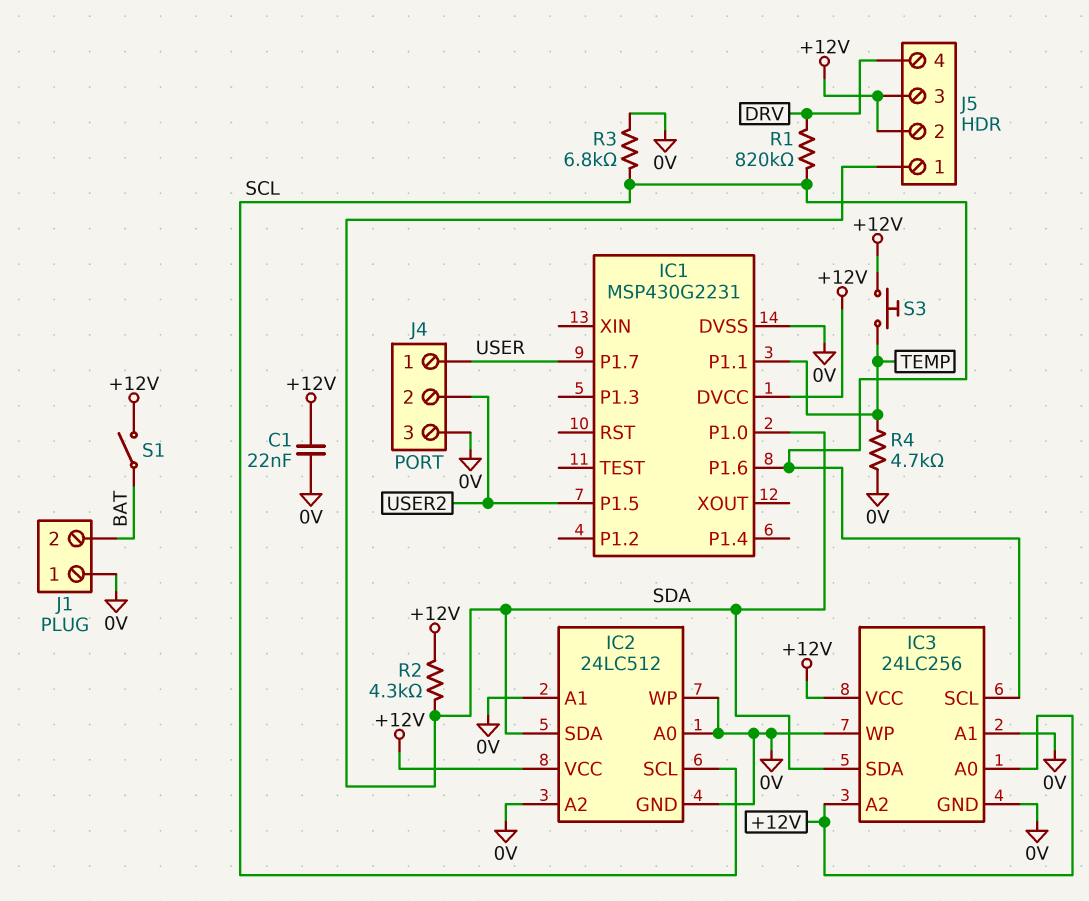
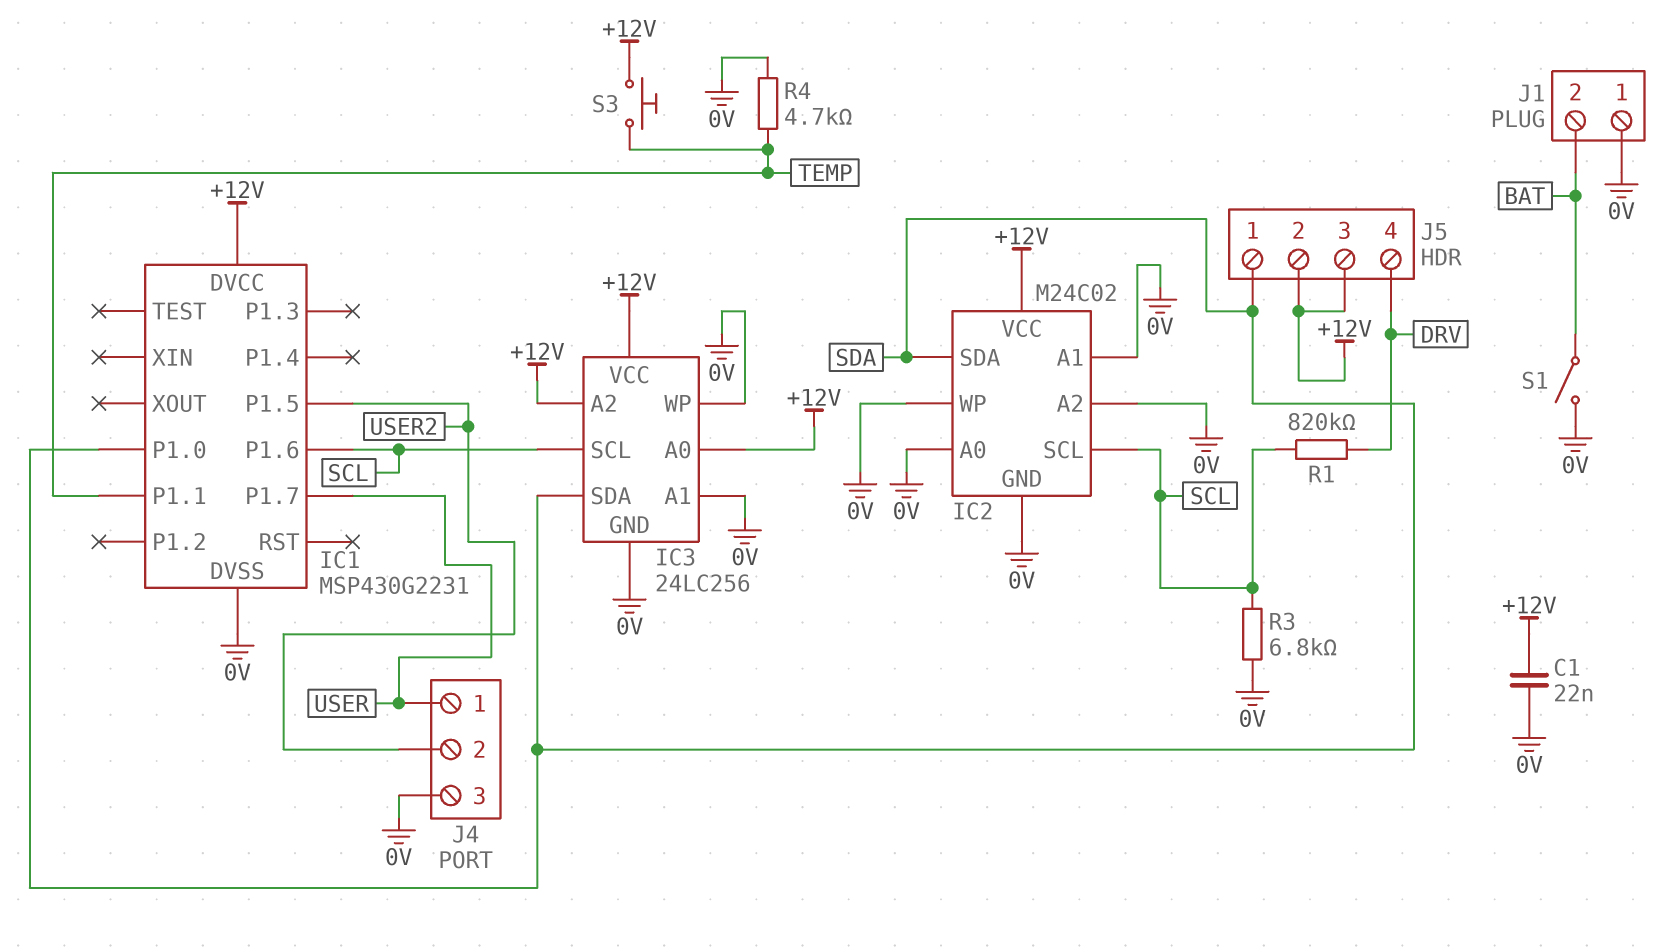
IC2: 24LC512 -> M24C02
R2: 4.3k (+12V, SDA) -> none
S1: switch (+12V, BAT) -> switch (0V, BAT)

